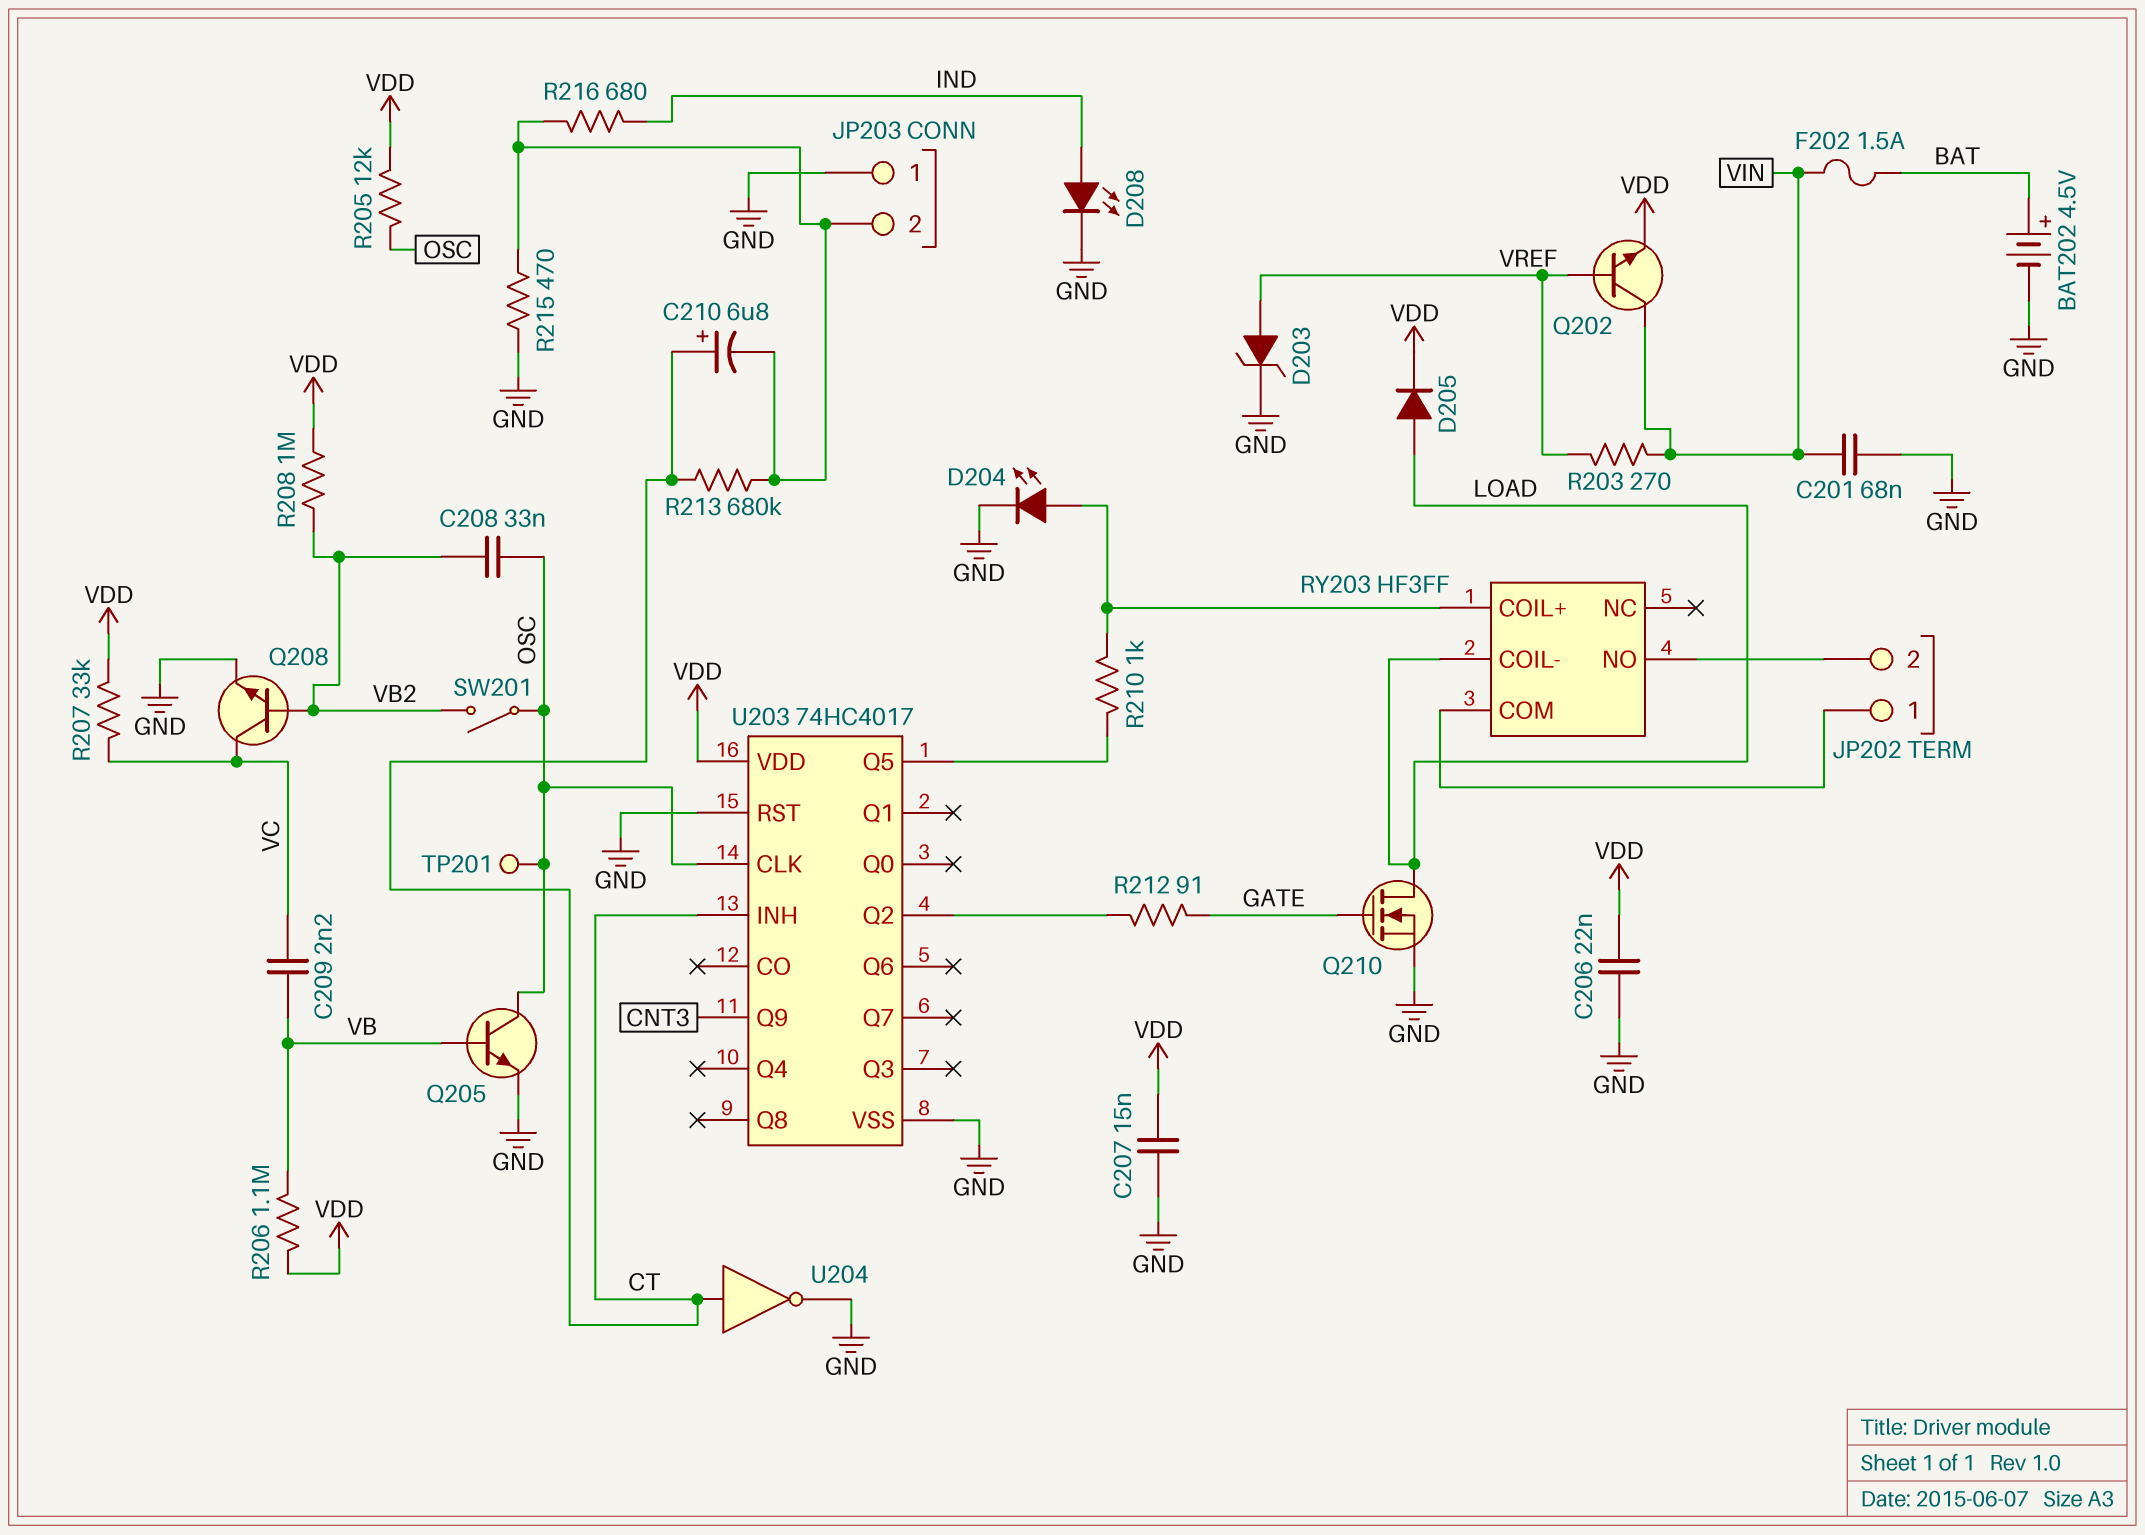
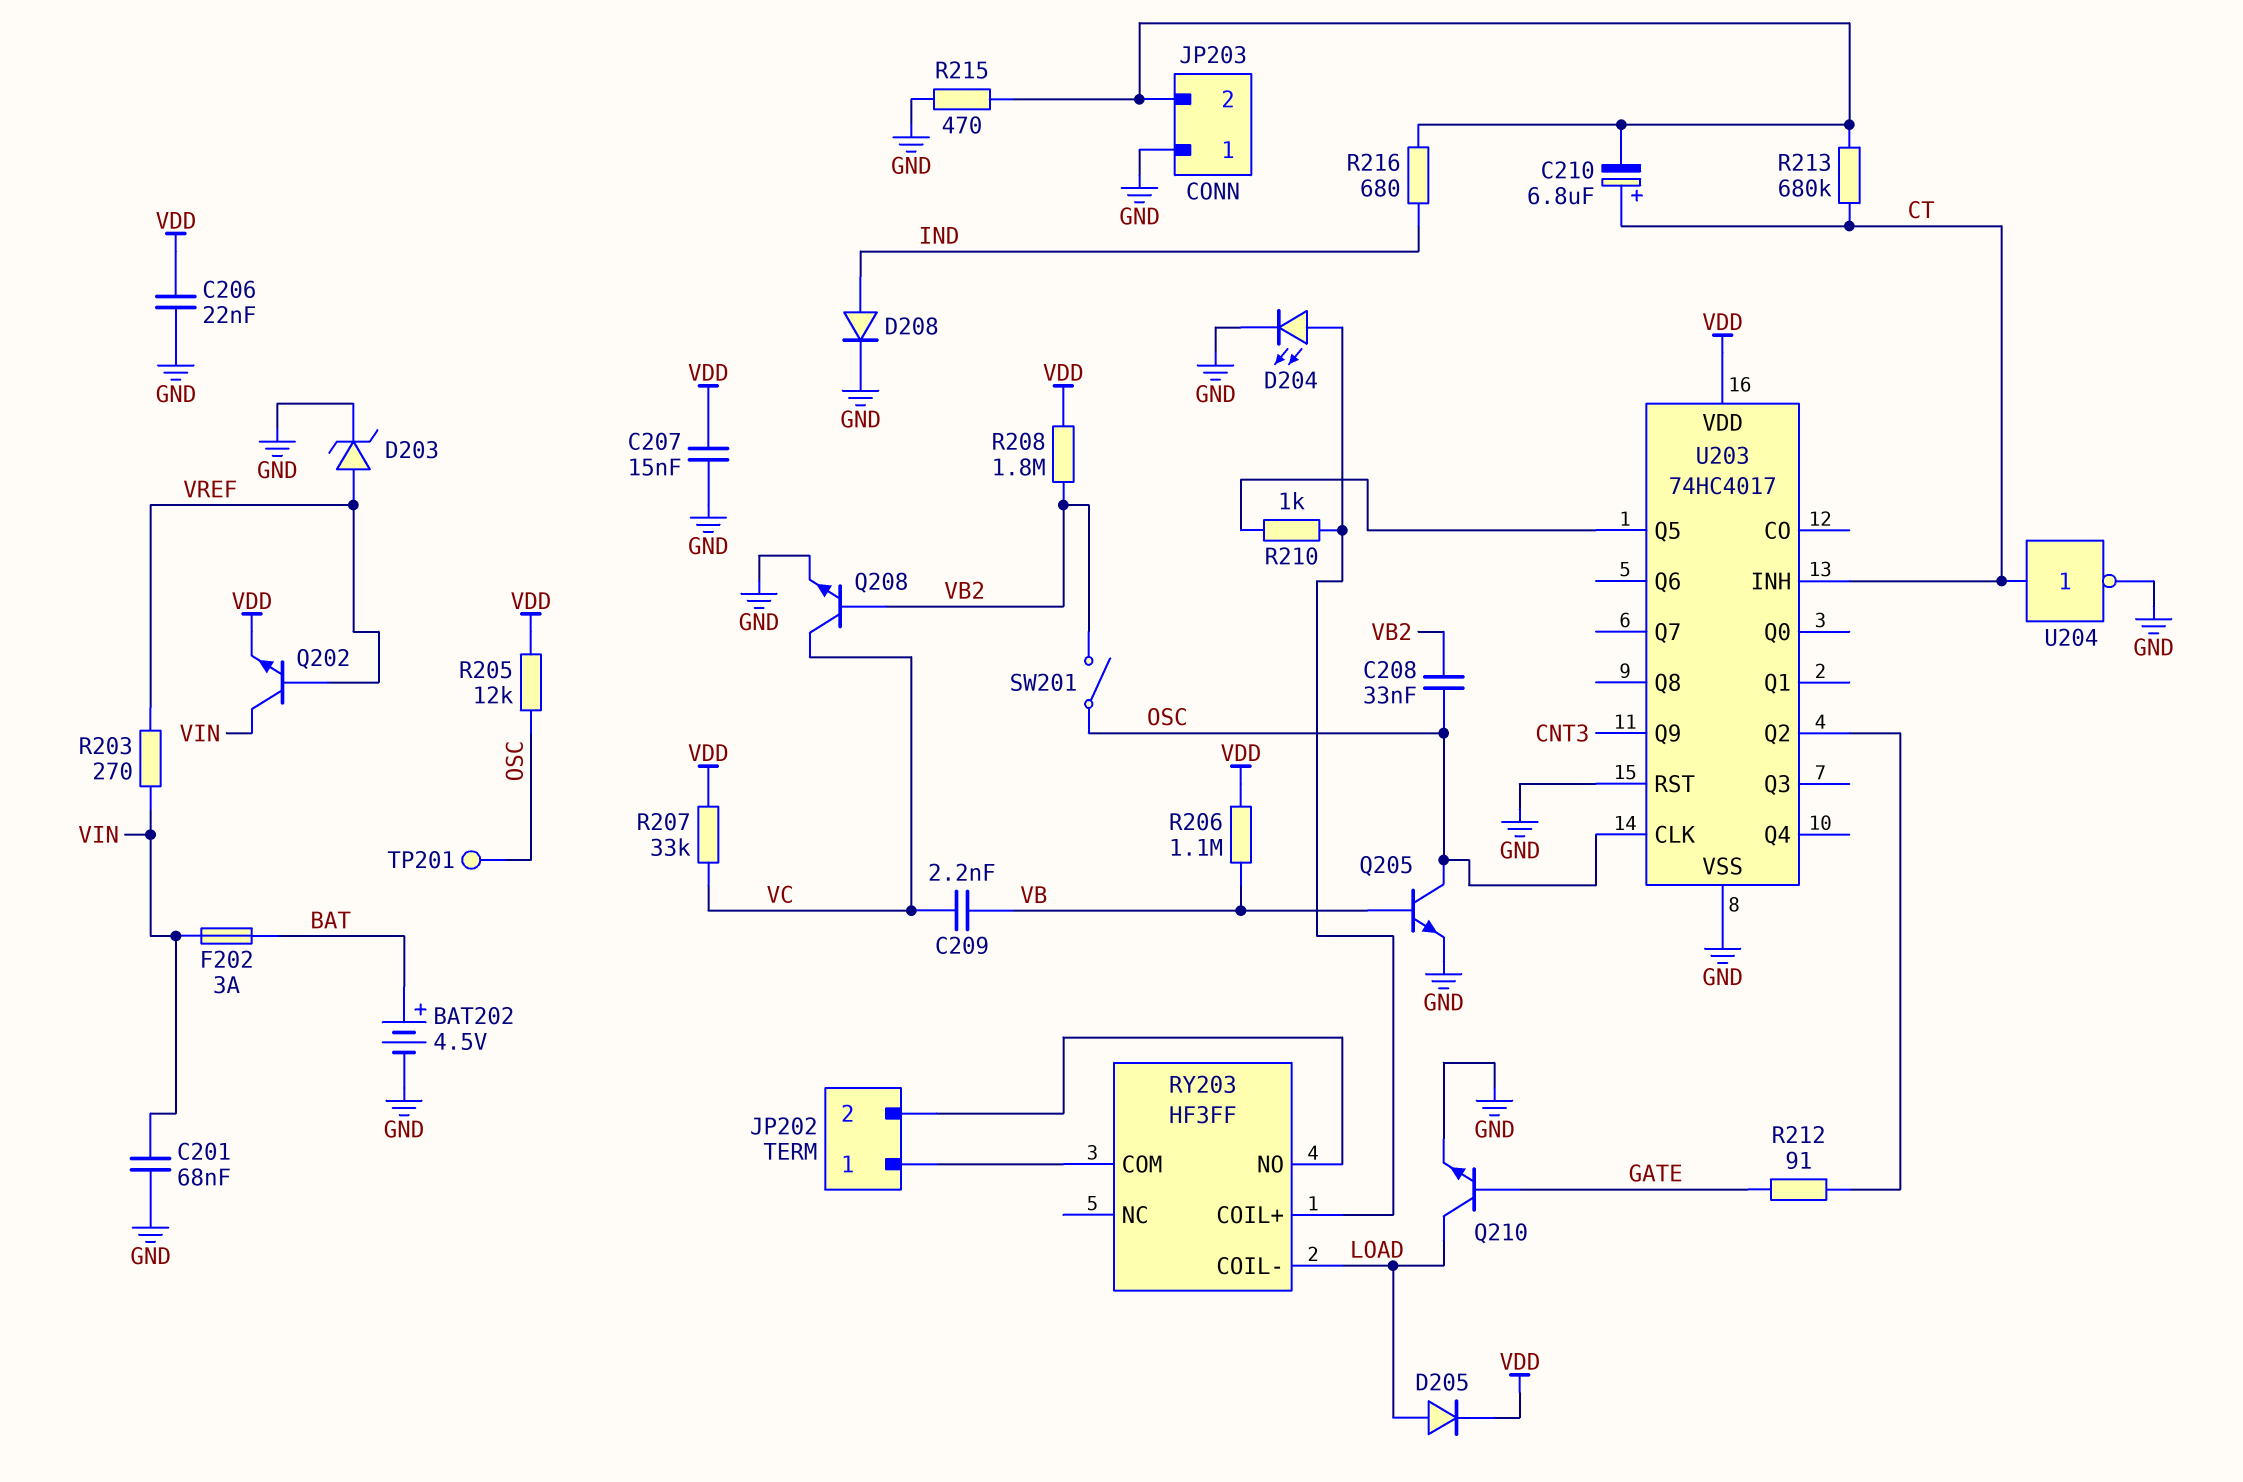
D208: LED (A IND, K GND) -> diode (A IND, K GND)
F202: 1.5A (BAT, VIN) -> 3A (BAT, VIN)
Q210: NMOS (G GATE, D LOAD, S GND) -> NPN (B GATE, C LOAD, E GND)
R208: 1M (VB2, VDD) -> 1.8M (VB2, VDD)

